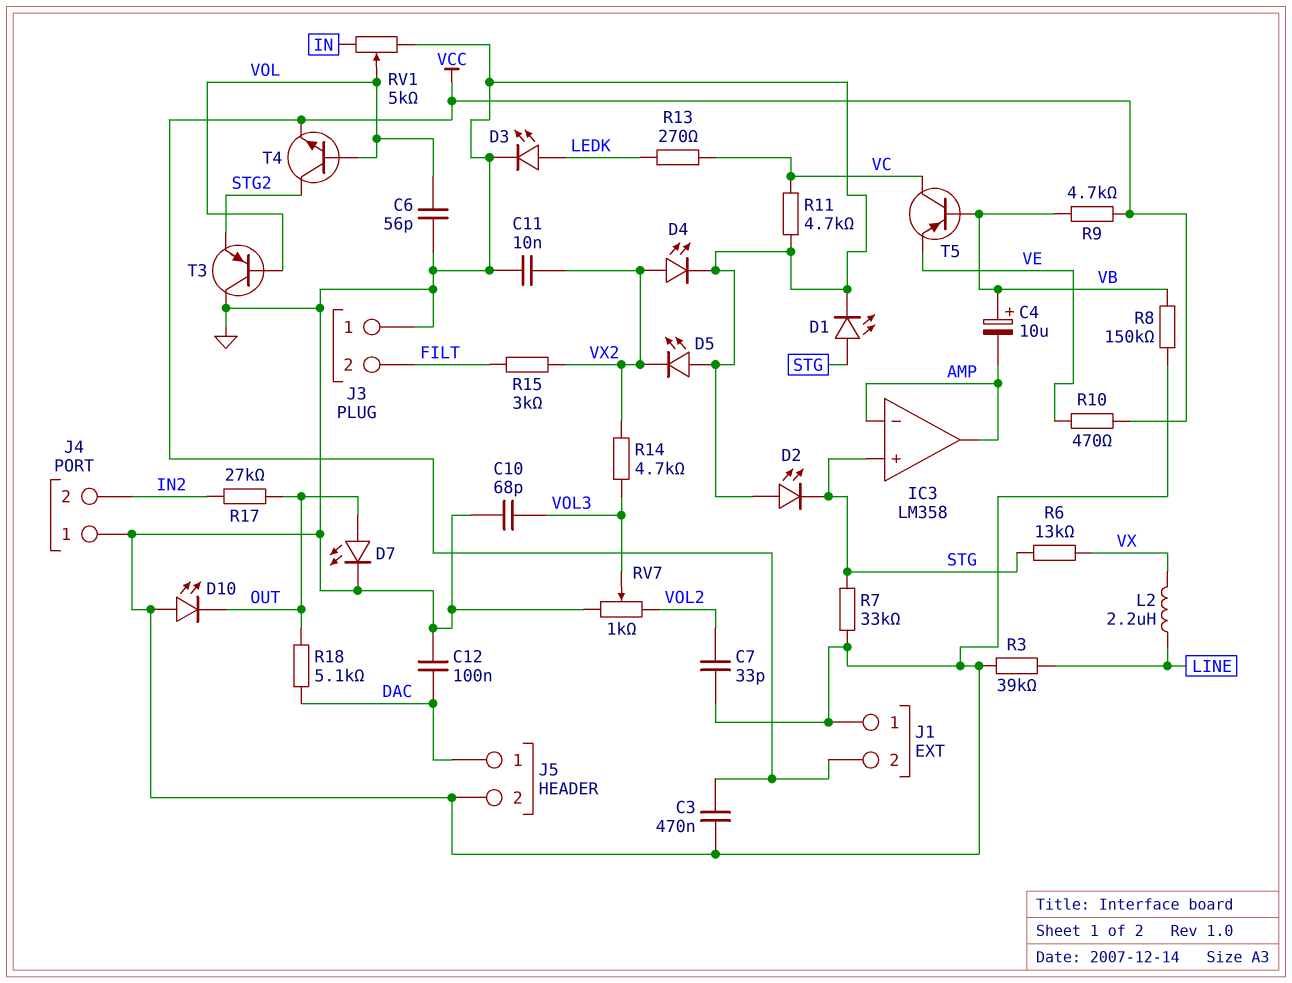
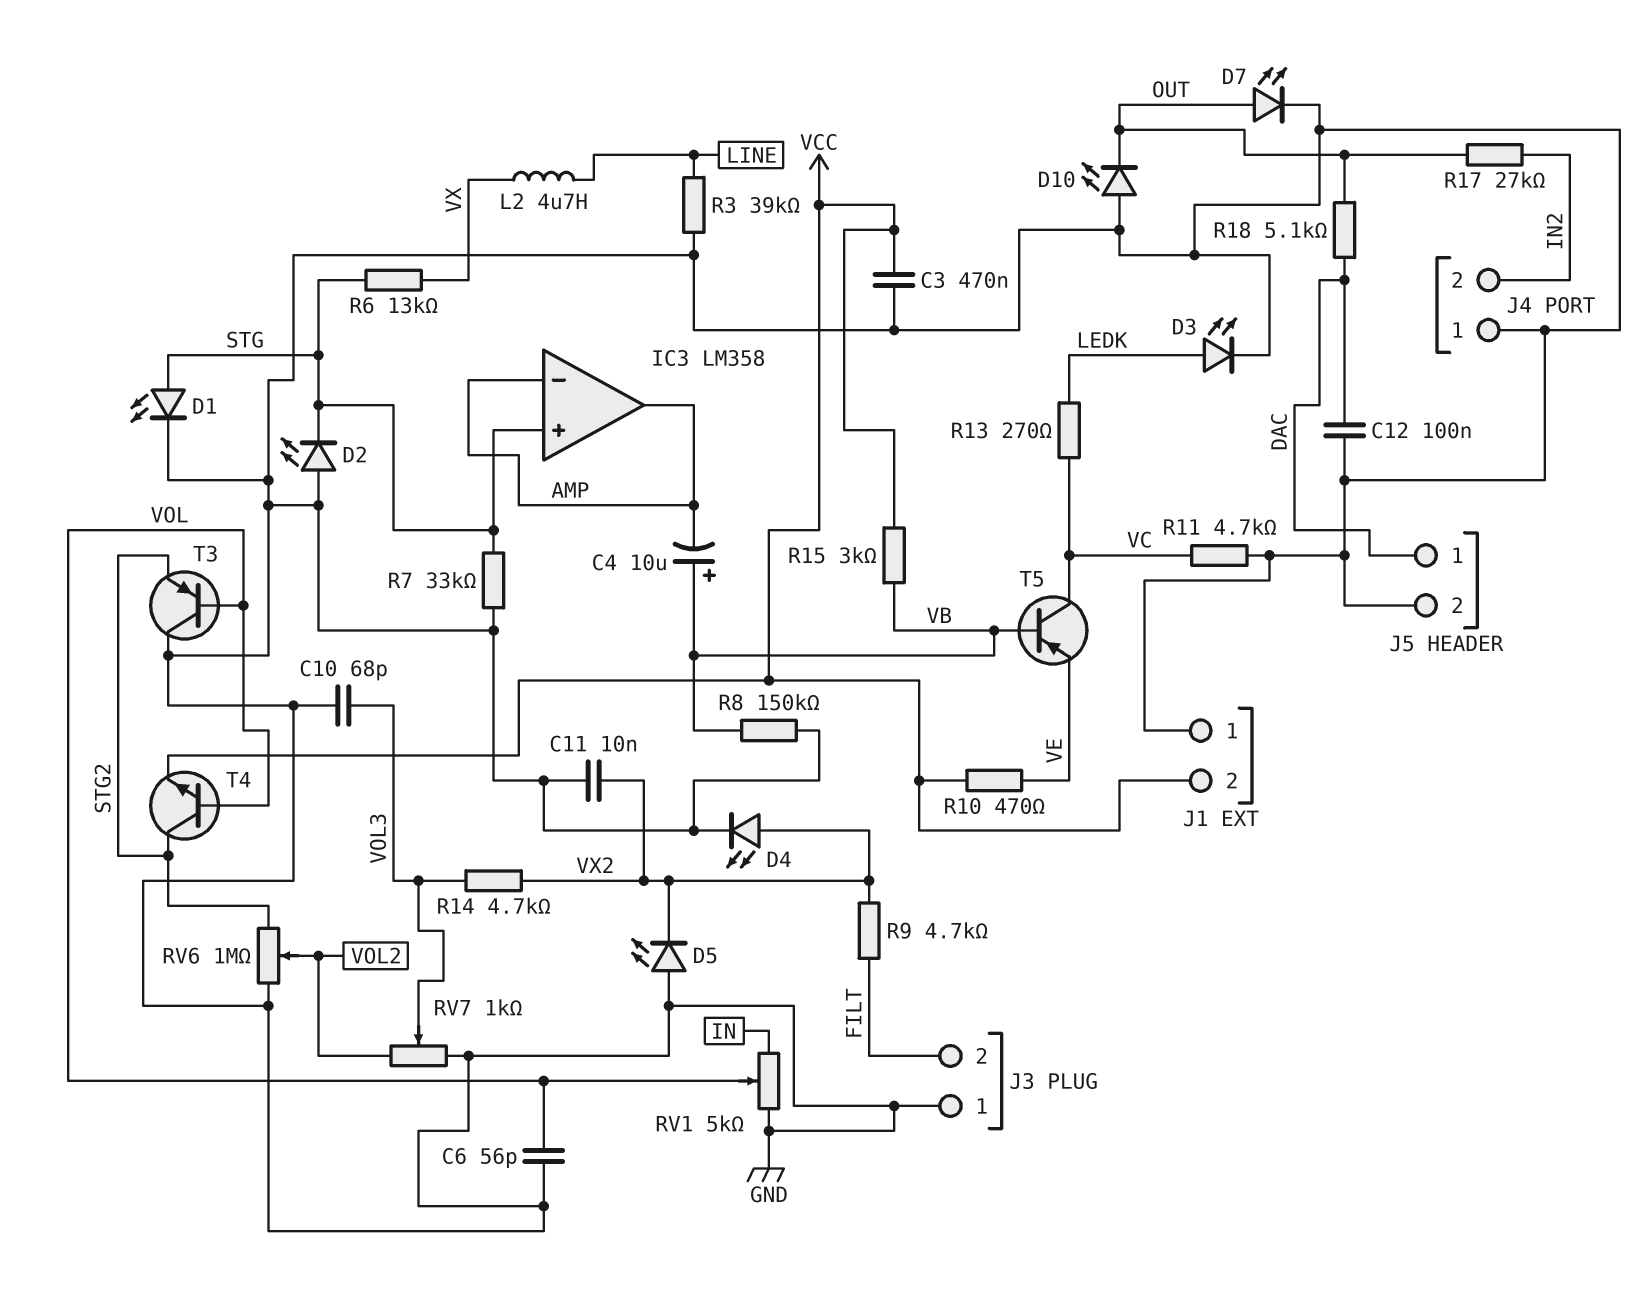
C7: 33pF (GND, VOL2) -> none
L2: 2.2uH (LINE, VX) -> 4.7uH (LINE, VX)
R9: 4.7k (VB, VCC) -> 4.7k (FILT, VX2)
R15: 3k (FILT, VX2) -> 3k (VB, VCC)
RV6: none -> 1M (GND, STG2, wiper VOL2)

